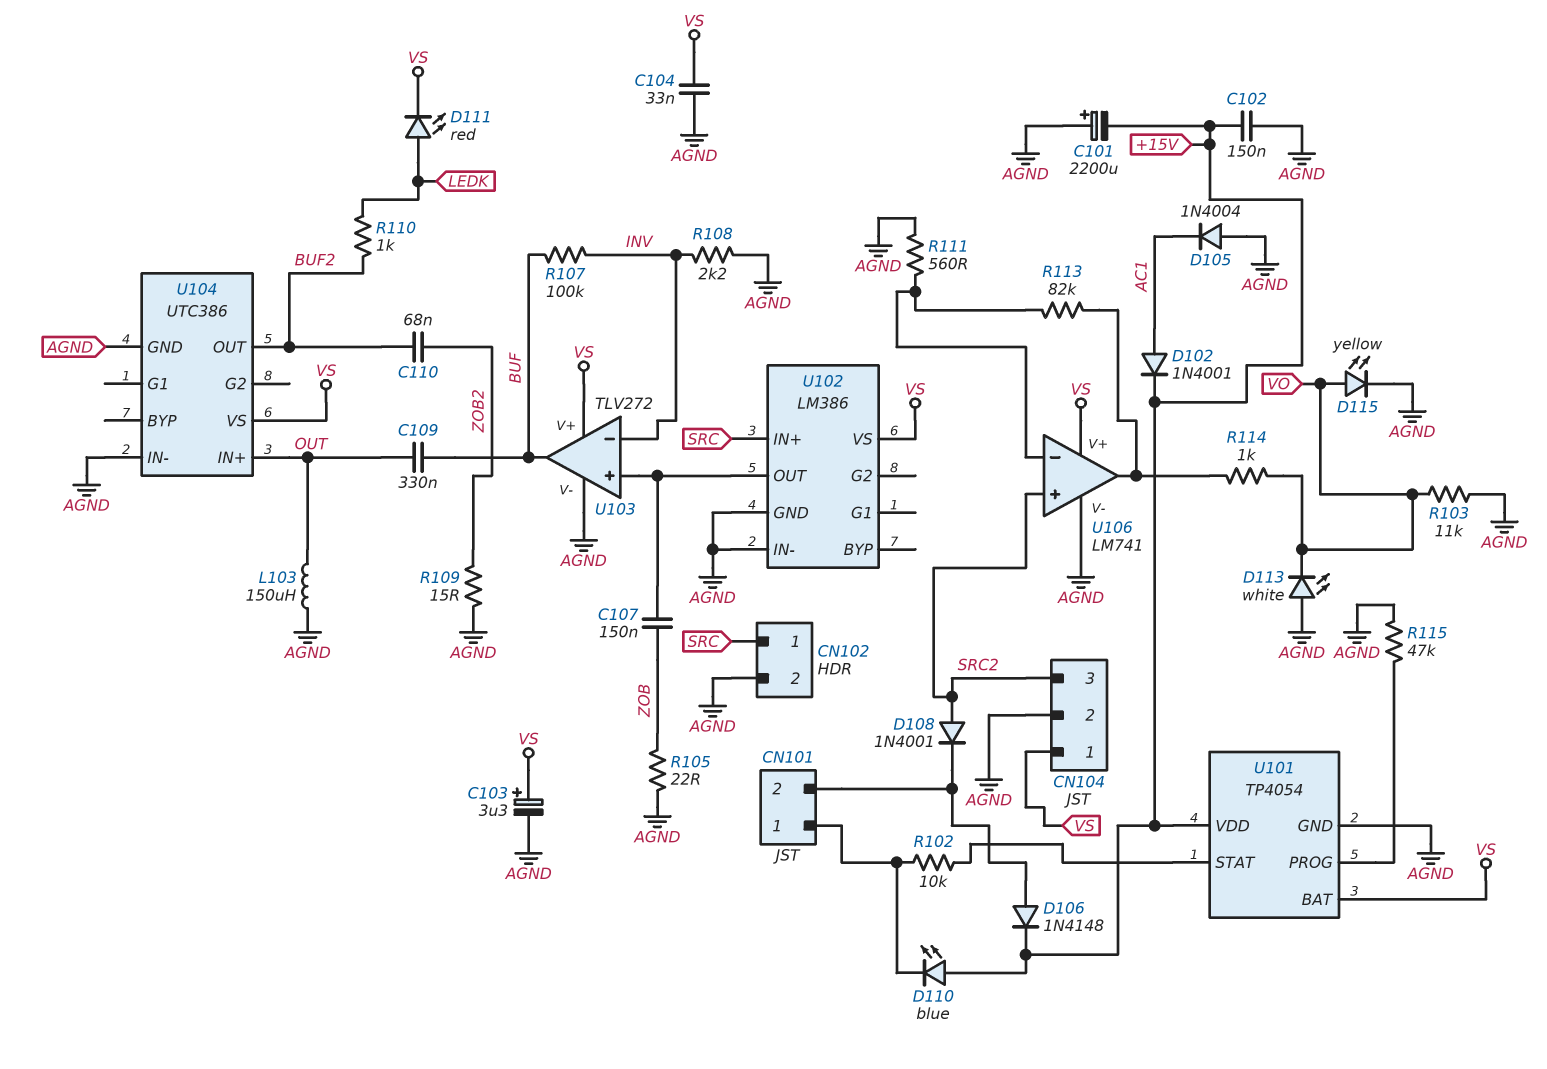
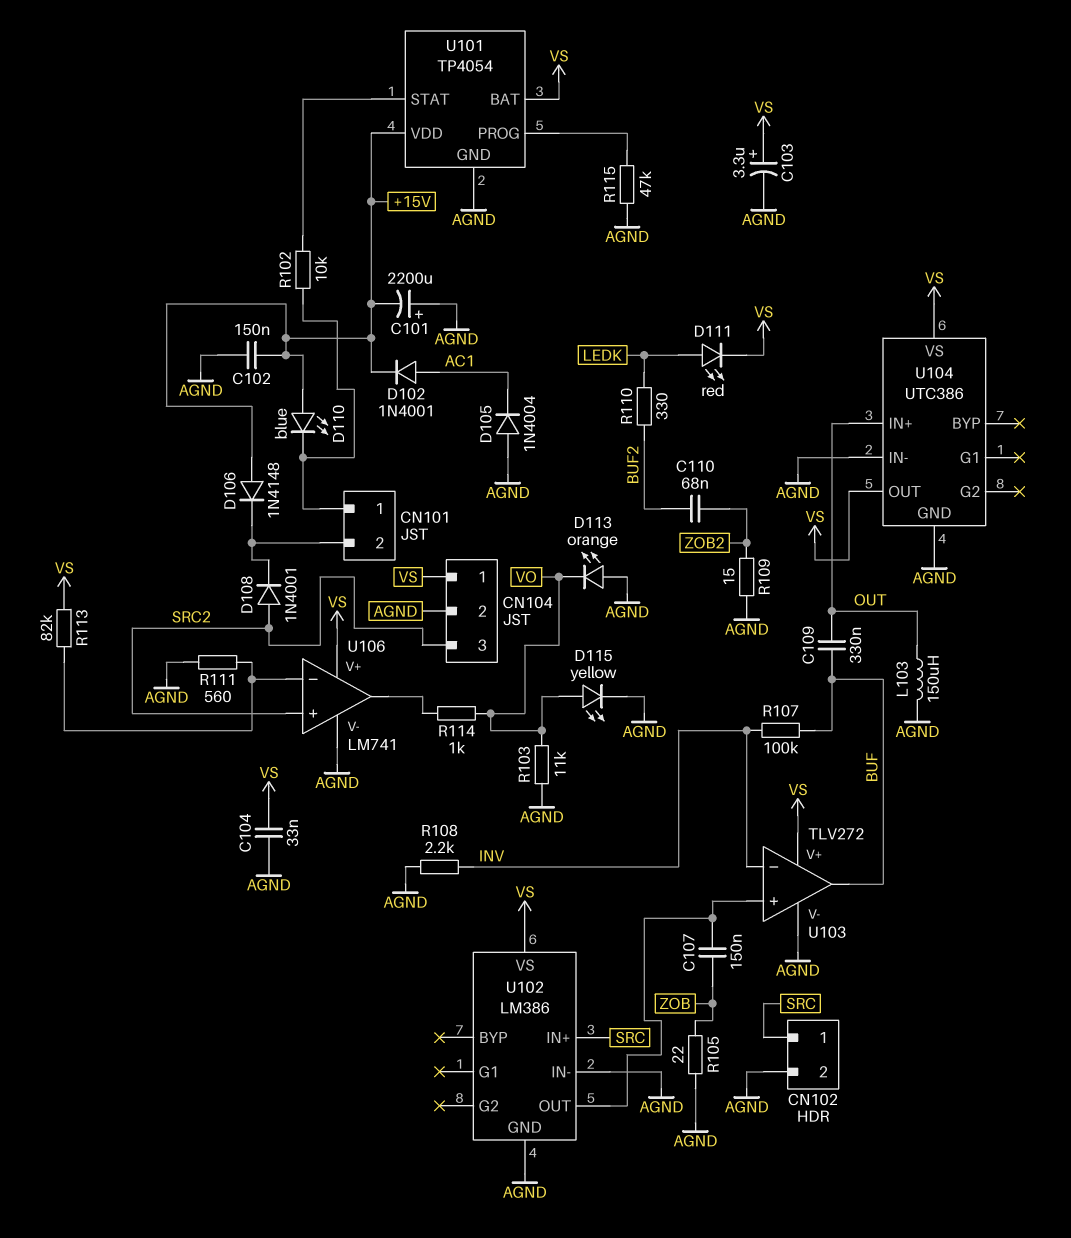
D106: diode 1N4148 (A CN101/2, K +15V) -> diode 1N4148 (A +15V, K CN101/2)
D113: LED white (A AGND, K VO) -> LED orange (A AGND, K VO)
R110: 1k (BUF2, LEDK) -> 330 (BUF2, LEDK)
R113: 82k (U106/in-, U106/out) -> 82k (U106/in-, VS)
U104 pin OUT: BUF2 -> VS

